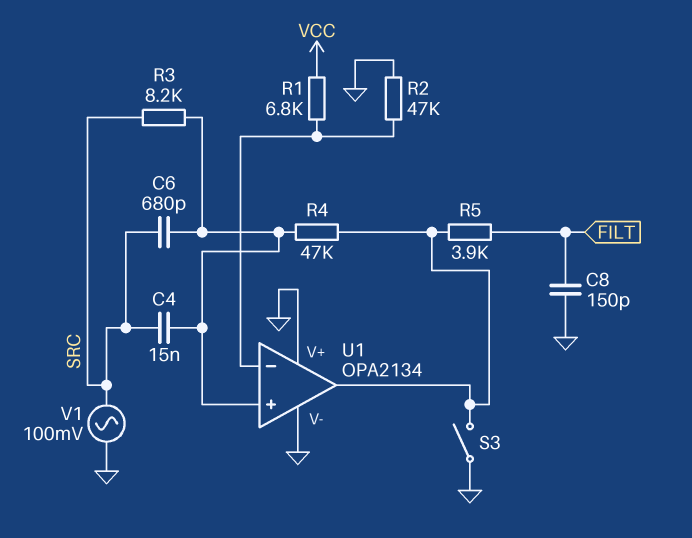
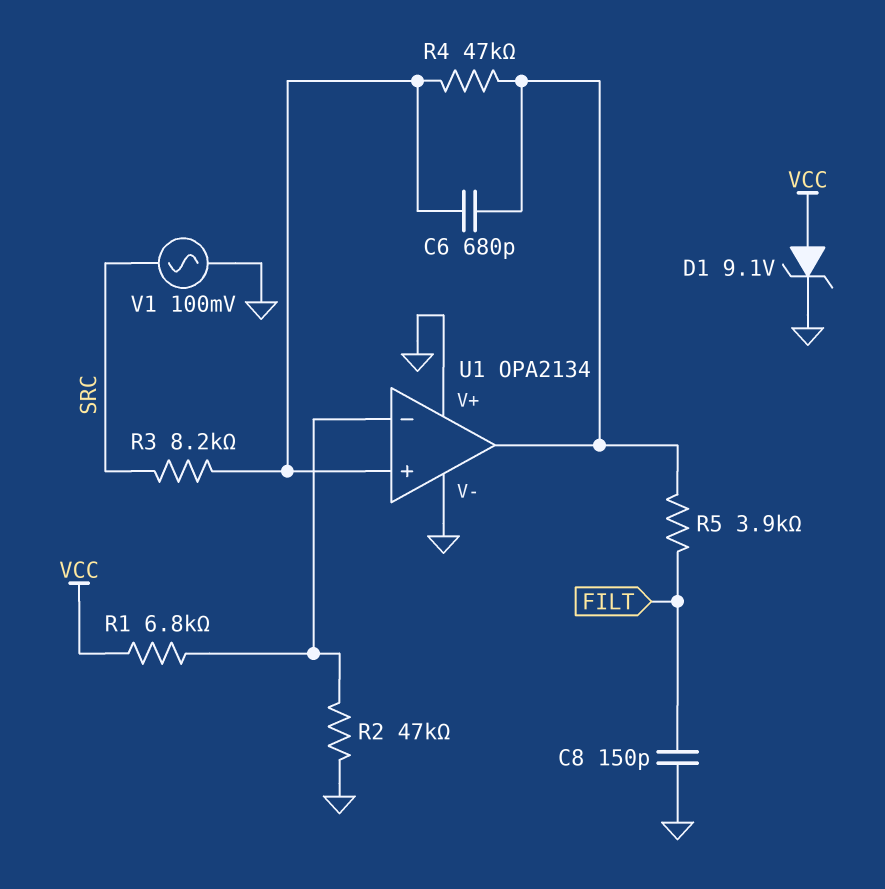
C4: 15nF (SRC, U1/in+) -> none
C6: 680pF (SRC, U1/in+) -> 680pF (U1/in+, U1/out)
D1: none -> zener 9.1V (A VCC, K GND)
S3: switch (GND, U1/out) -> none

